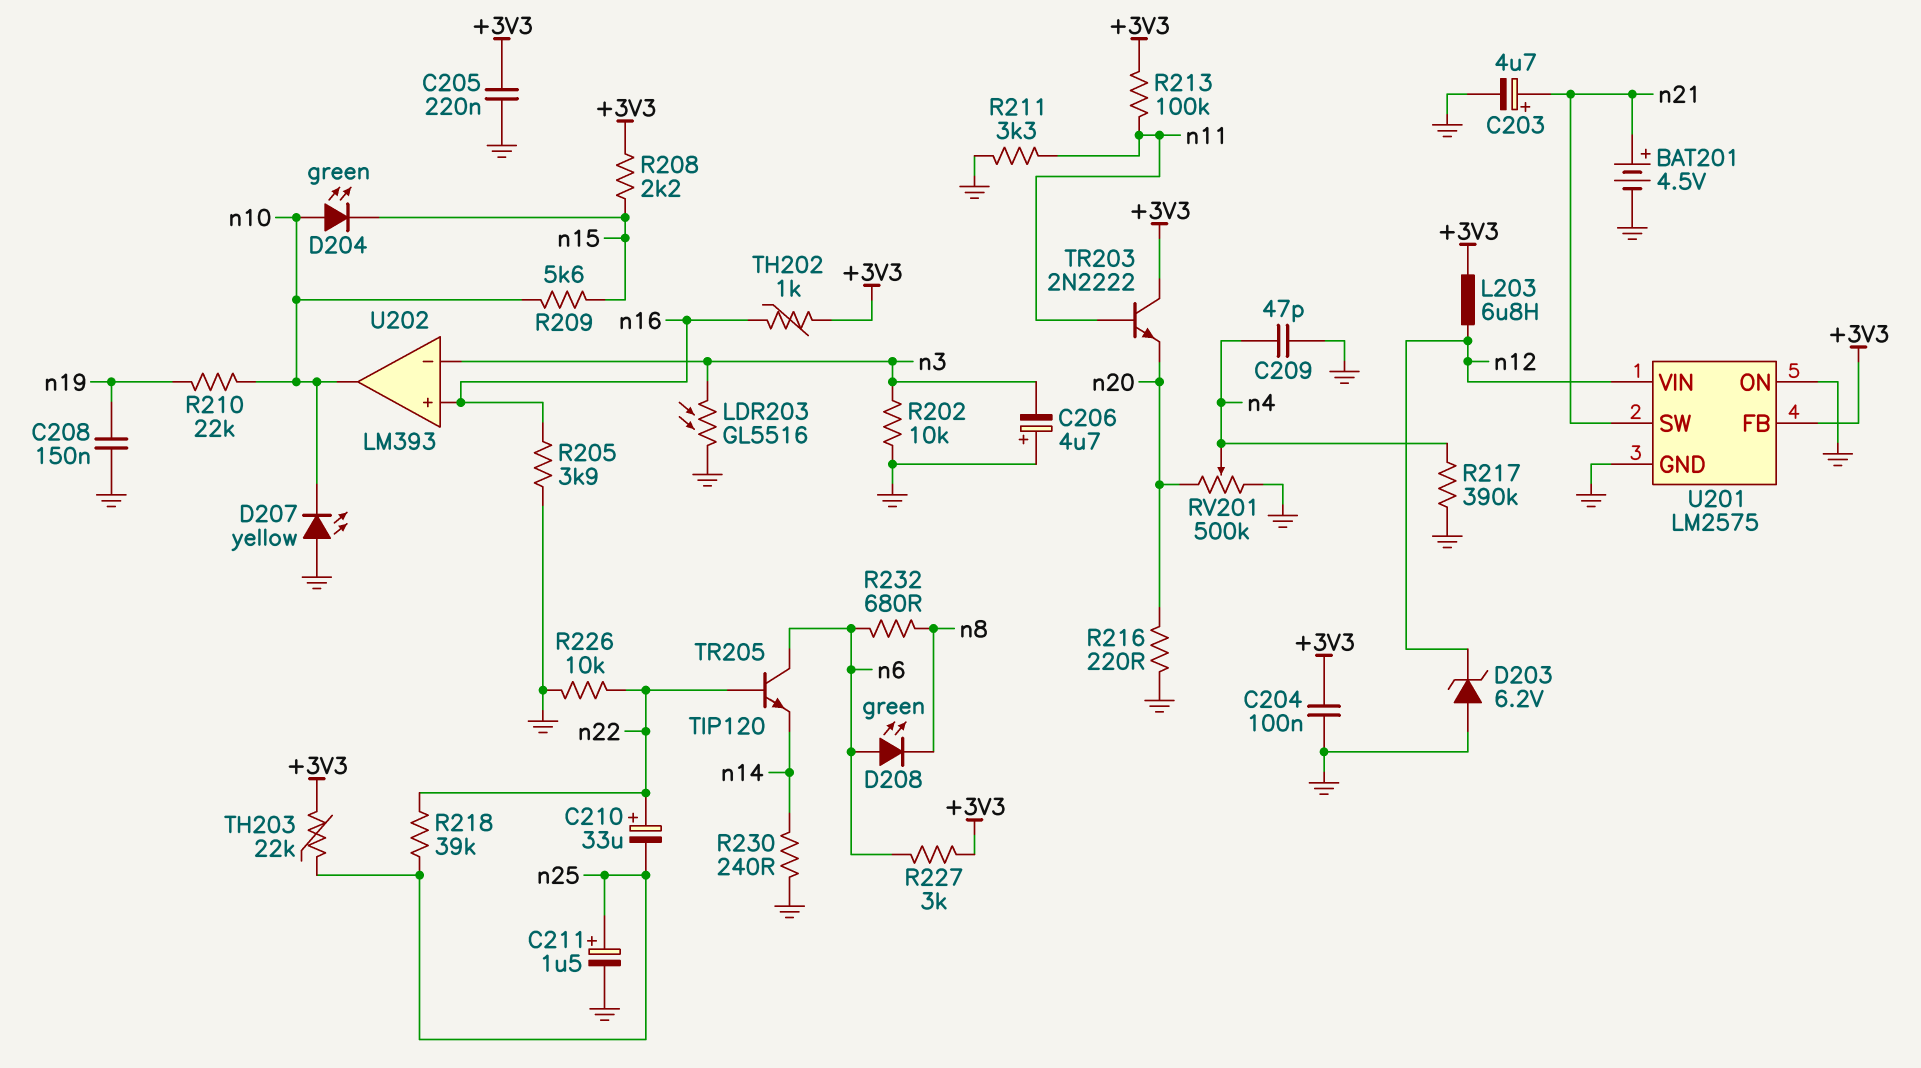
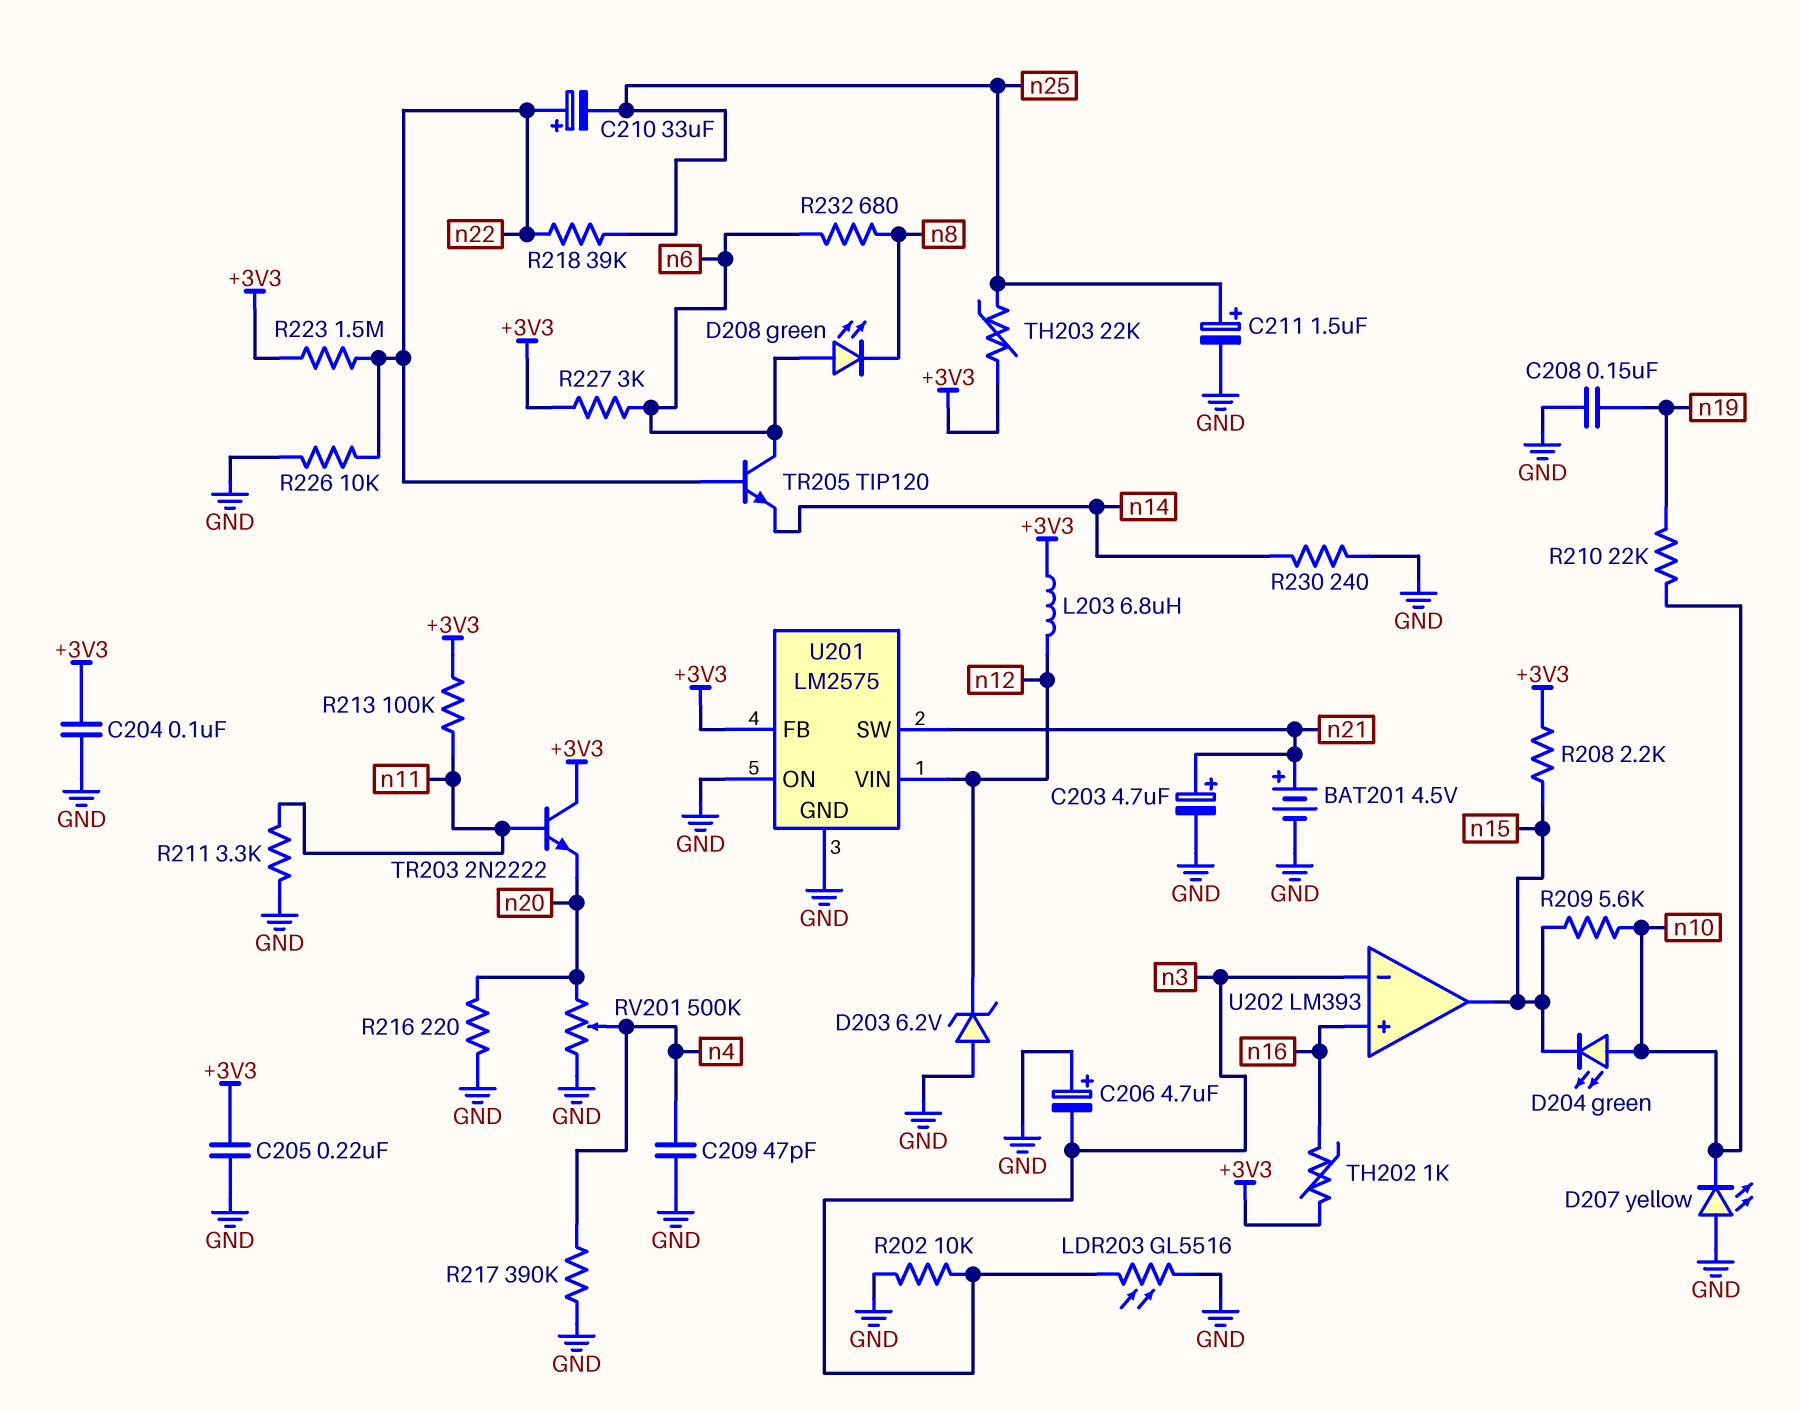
R205: 3.9k (GND, n16) -> none
R223: none -> 1.5M (+3V3, n22)
U202 pin out: n10 -> n15

